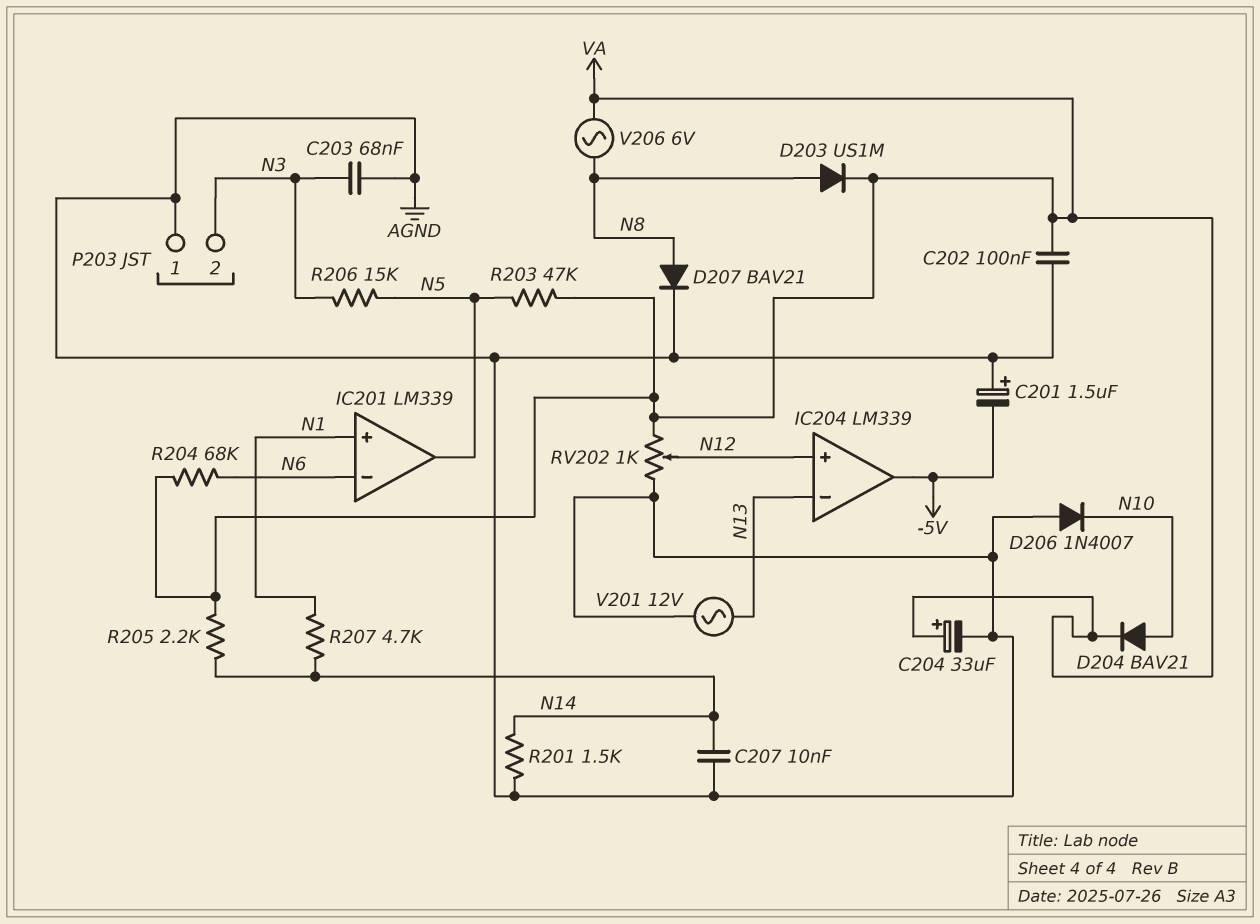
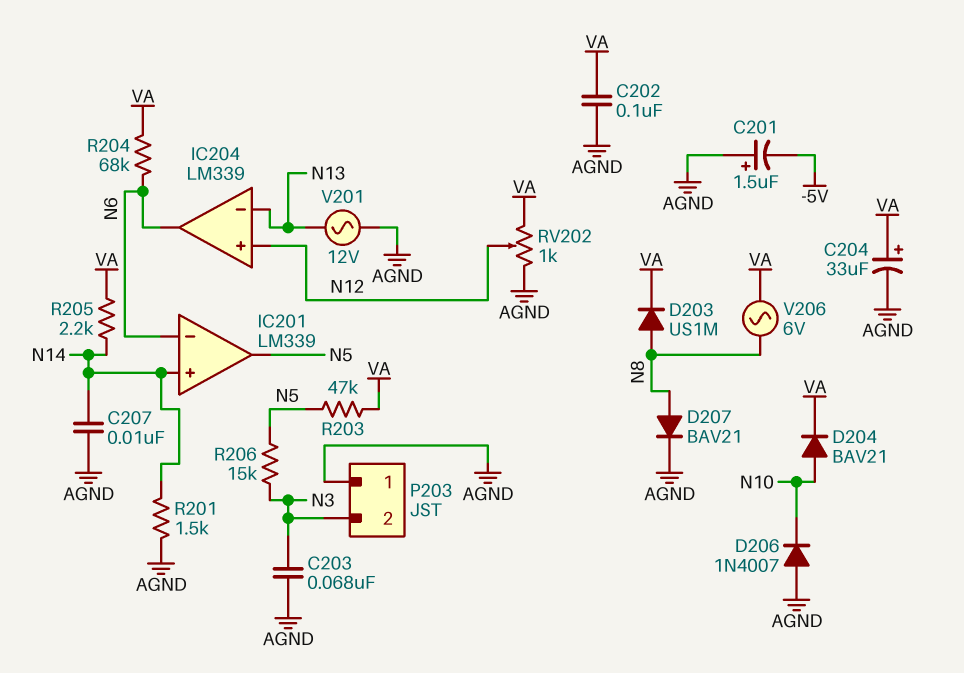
IC201 pin in+: N1 -> N14
IC204 pin out: -5V -> N6
R207: 4.7k (N1, N14) -> none

